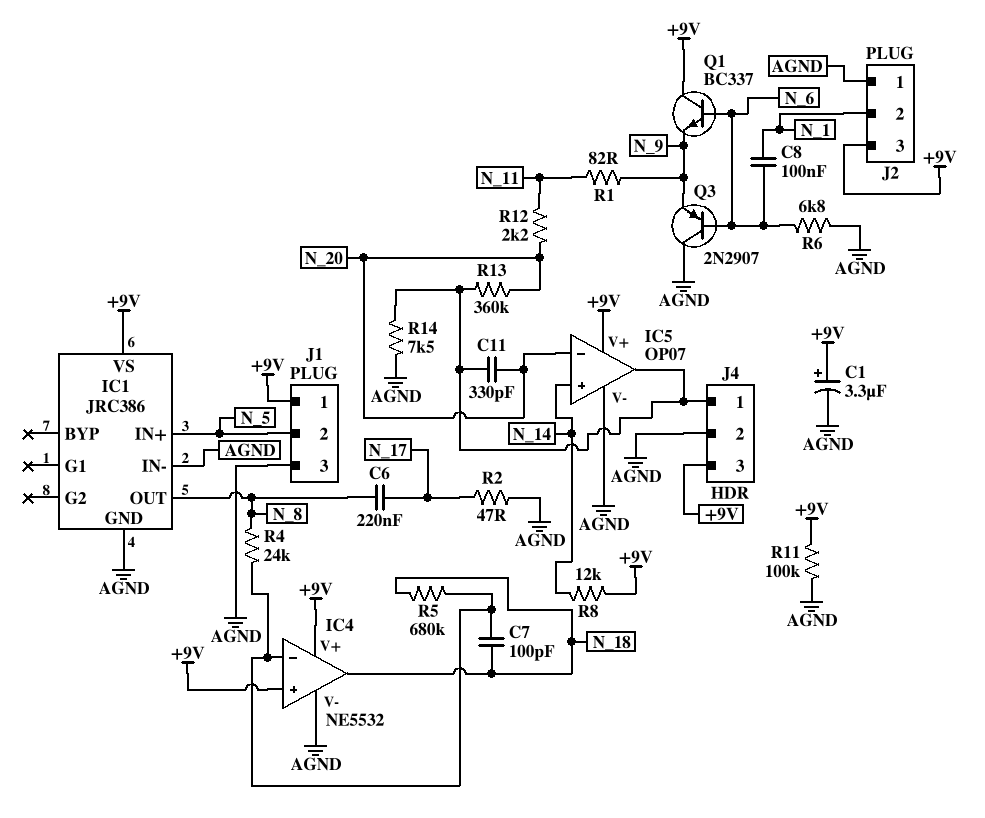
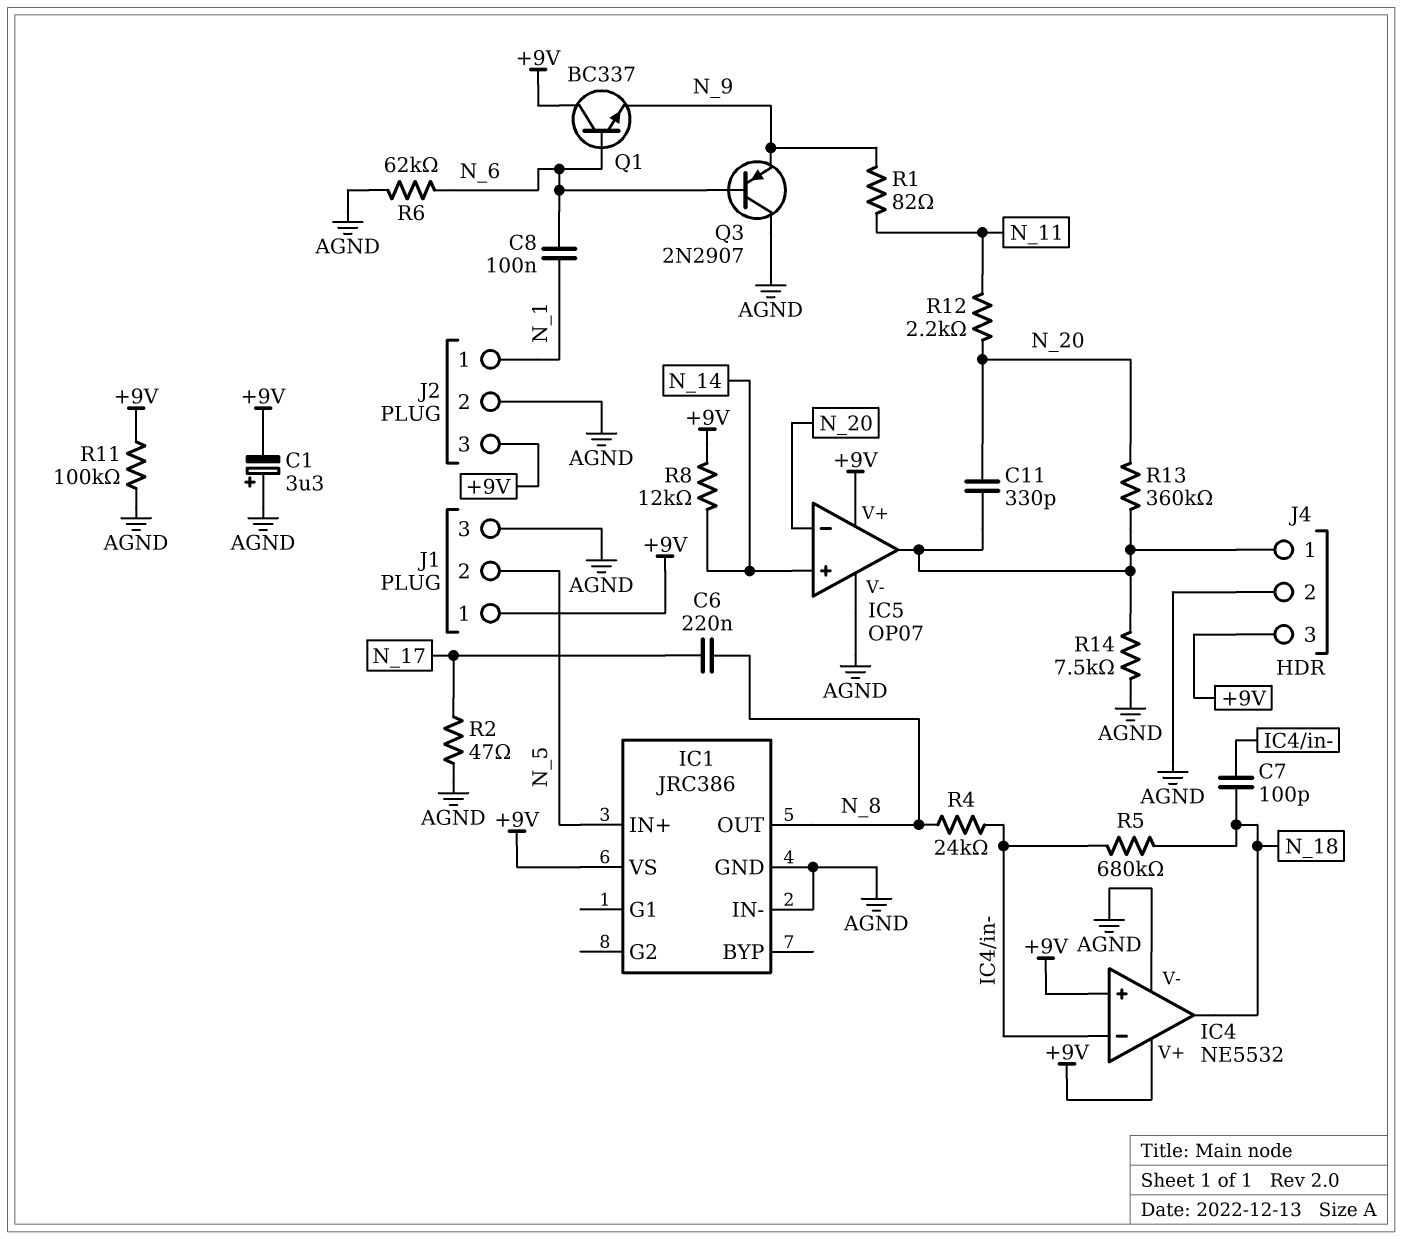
C1: 3.3uF (plus +9V, minus AGND) -> 3.3uF (plus AGND, minus +9V)
J2 pin 1: AGND -> N_1
J2 pin 2: N_1 -> AGND
R6: 6.8k (AGND, N_6) -> 62k (AGND, N_6)

